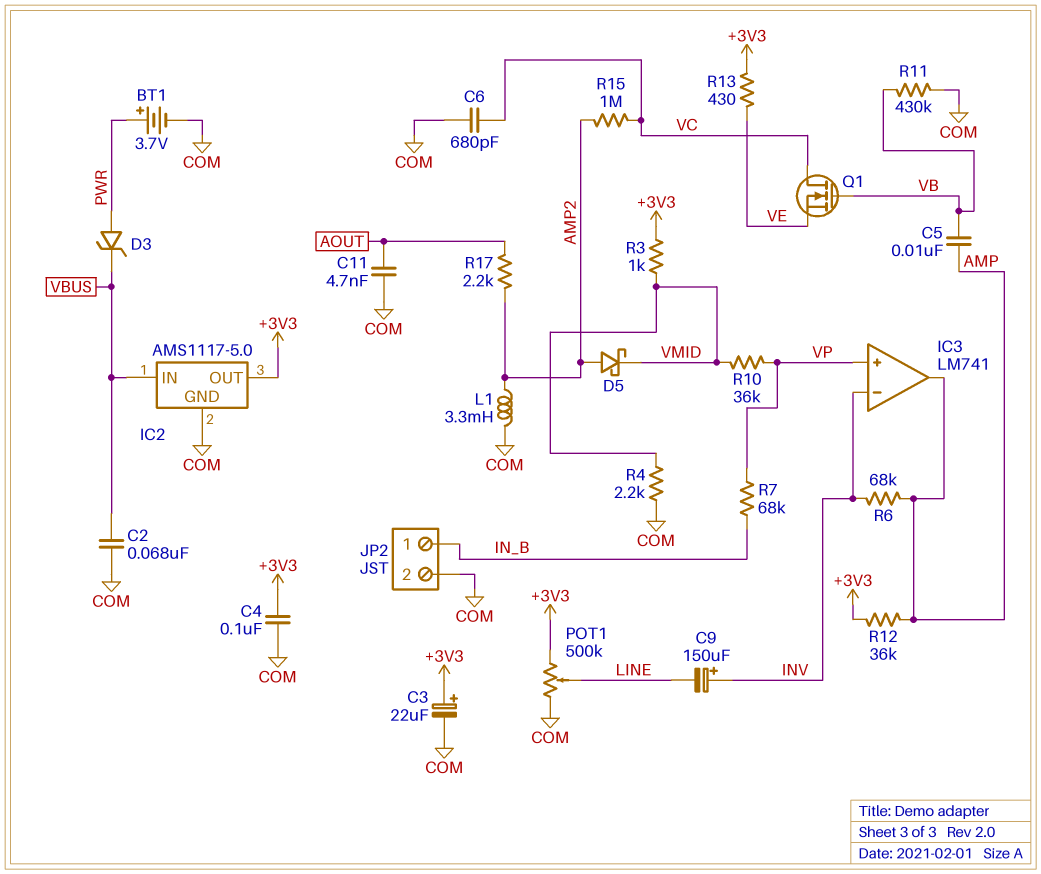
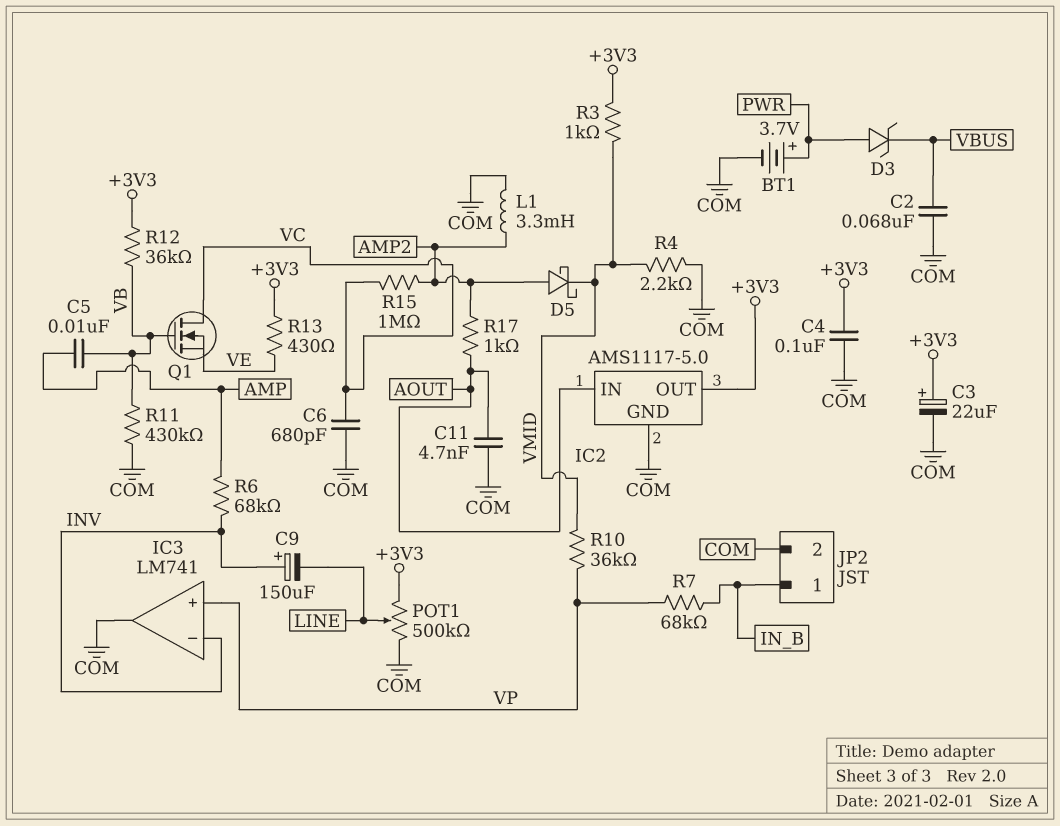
IC2 pin IN: VBUS -> AOUT
IC3 pin out: AMP -> COM
R12: 36k (+3V3, AMP) -> 36k (+3V3, VB)
R17: 2.2k (AMP2, AOUT) -> 1k (AMP2, AOUT)

